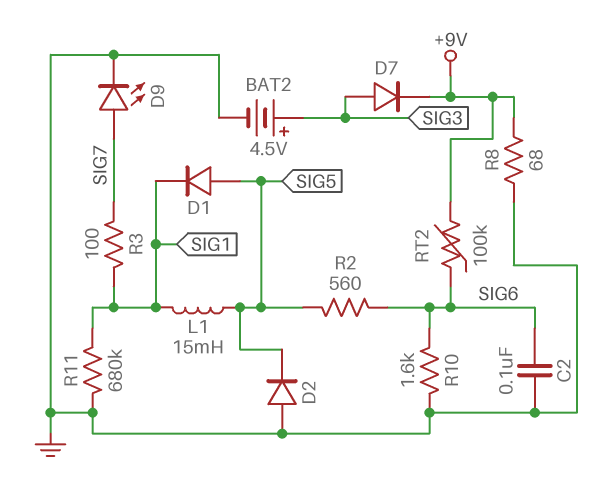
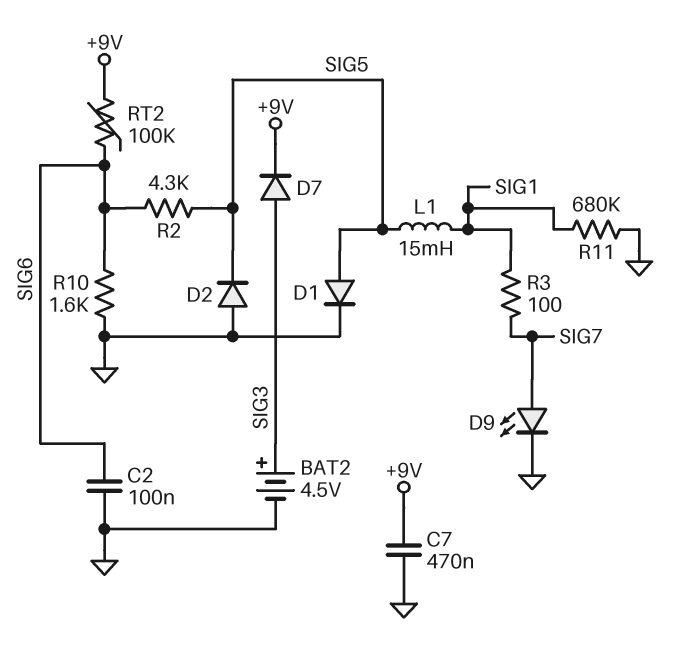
C7: none -> 470nF (+9V, GND)
D1: diode (A SIG5, K SIG1) -> diode (A SIG5, K GND)
R2: 560 (SIG5, SIG6) -> 4.3k (SIG5, SIG6)
R8: 68 (+9V, GND) -> none

